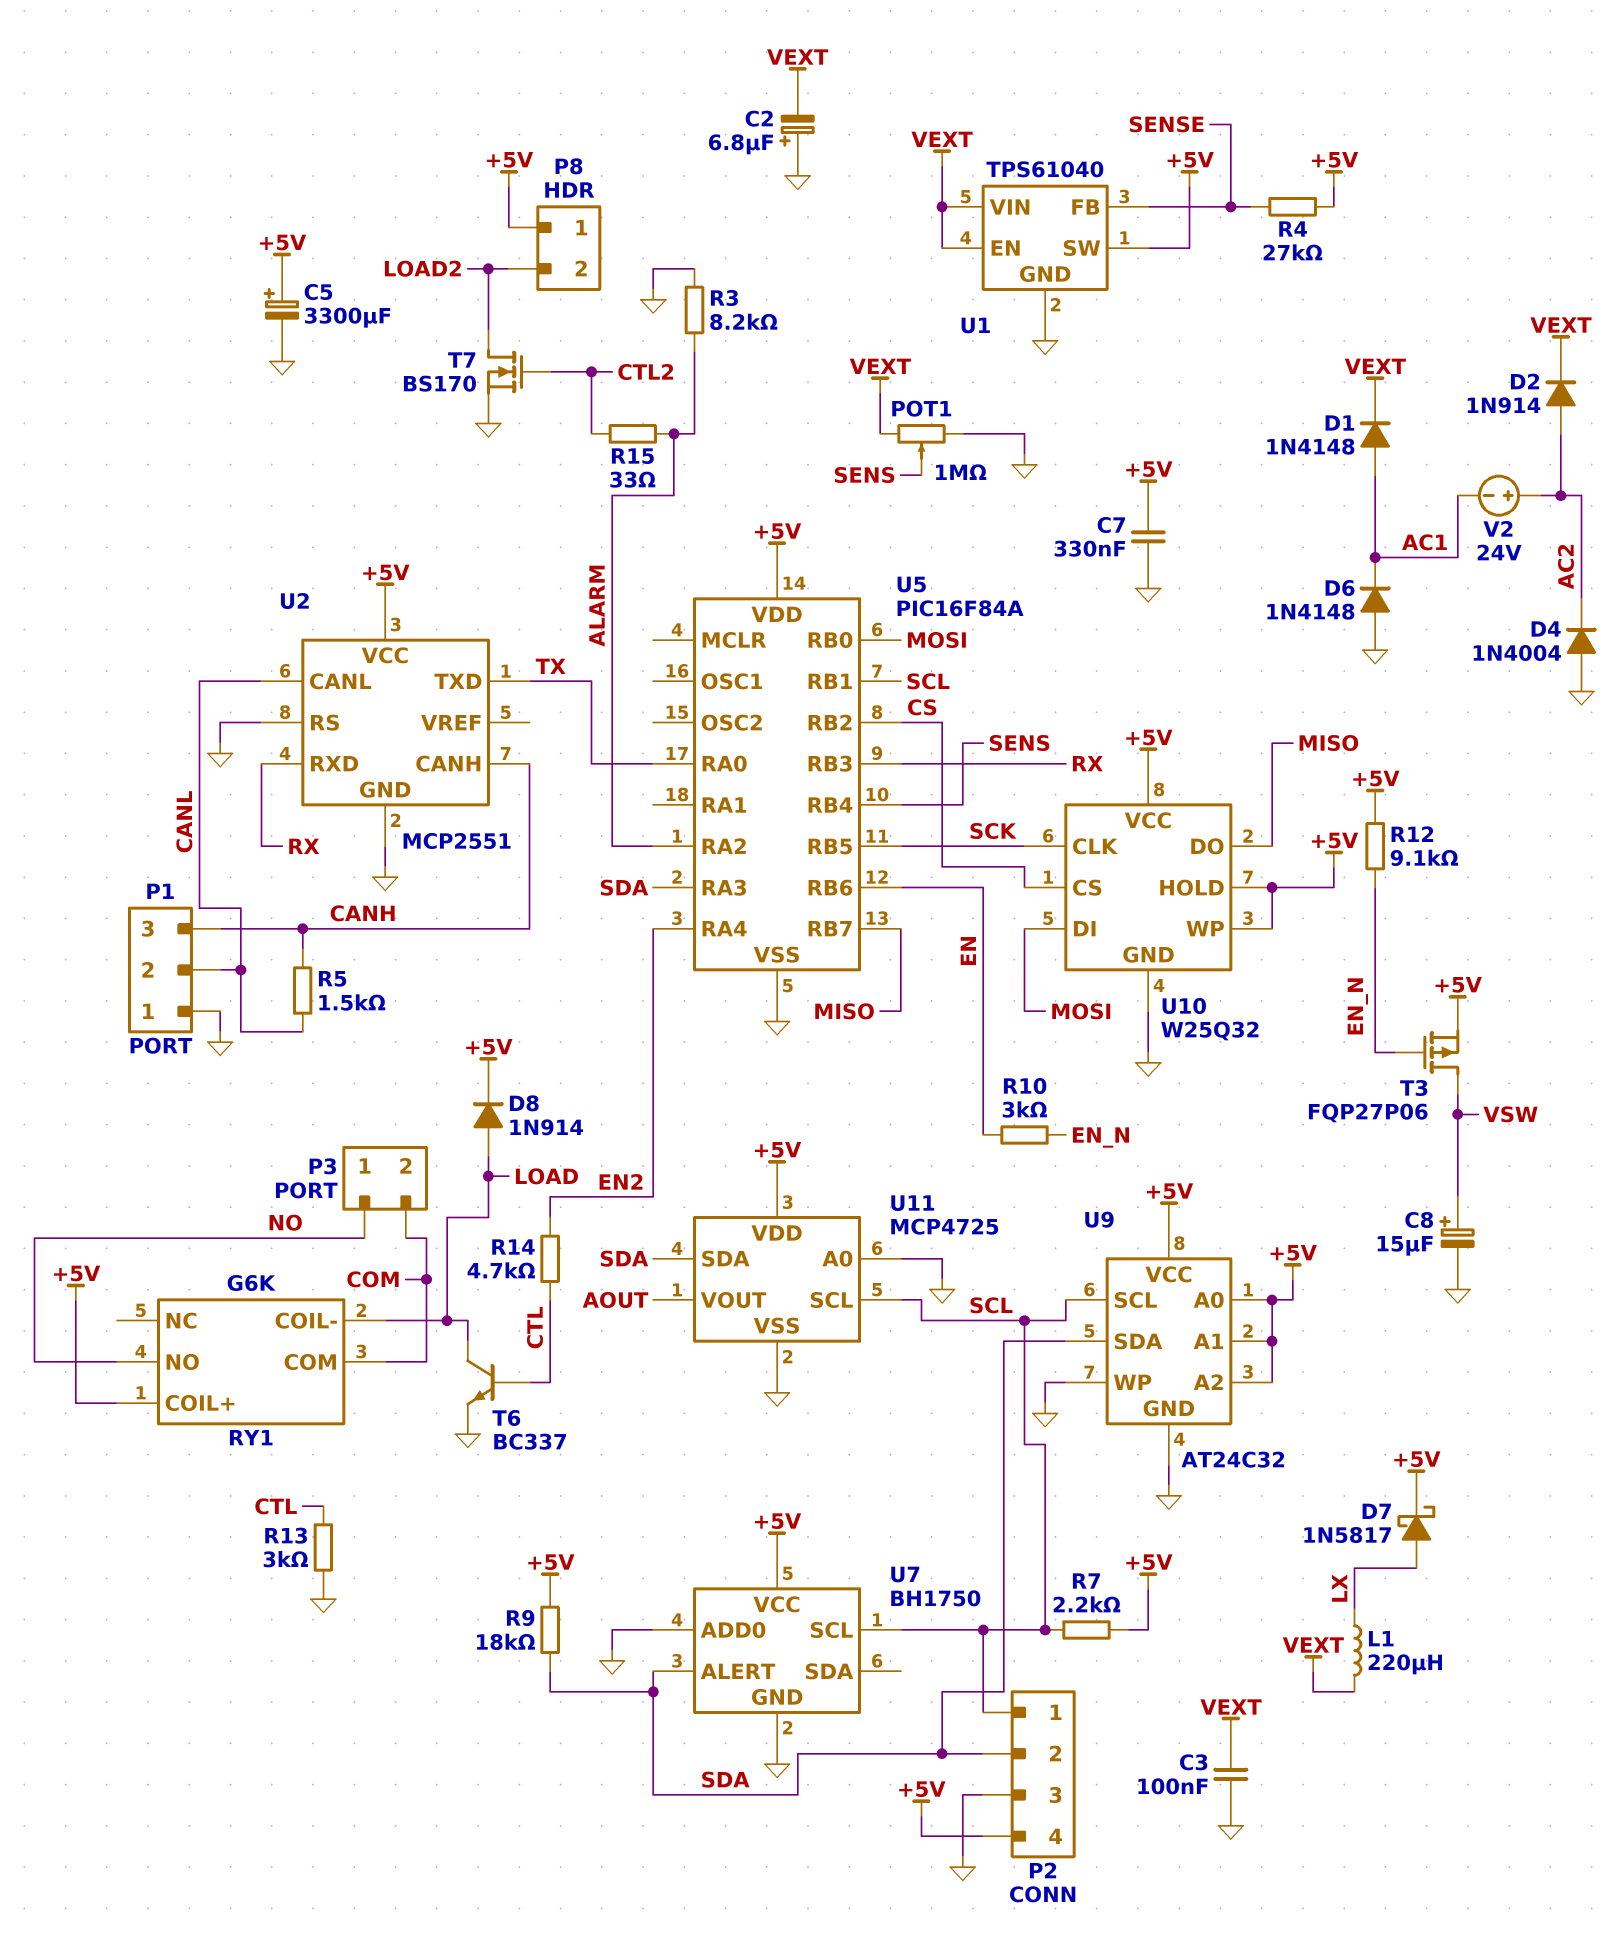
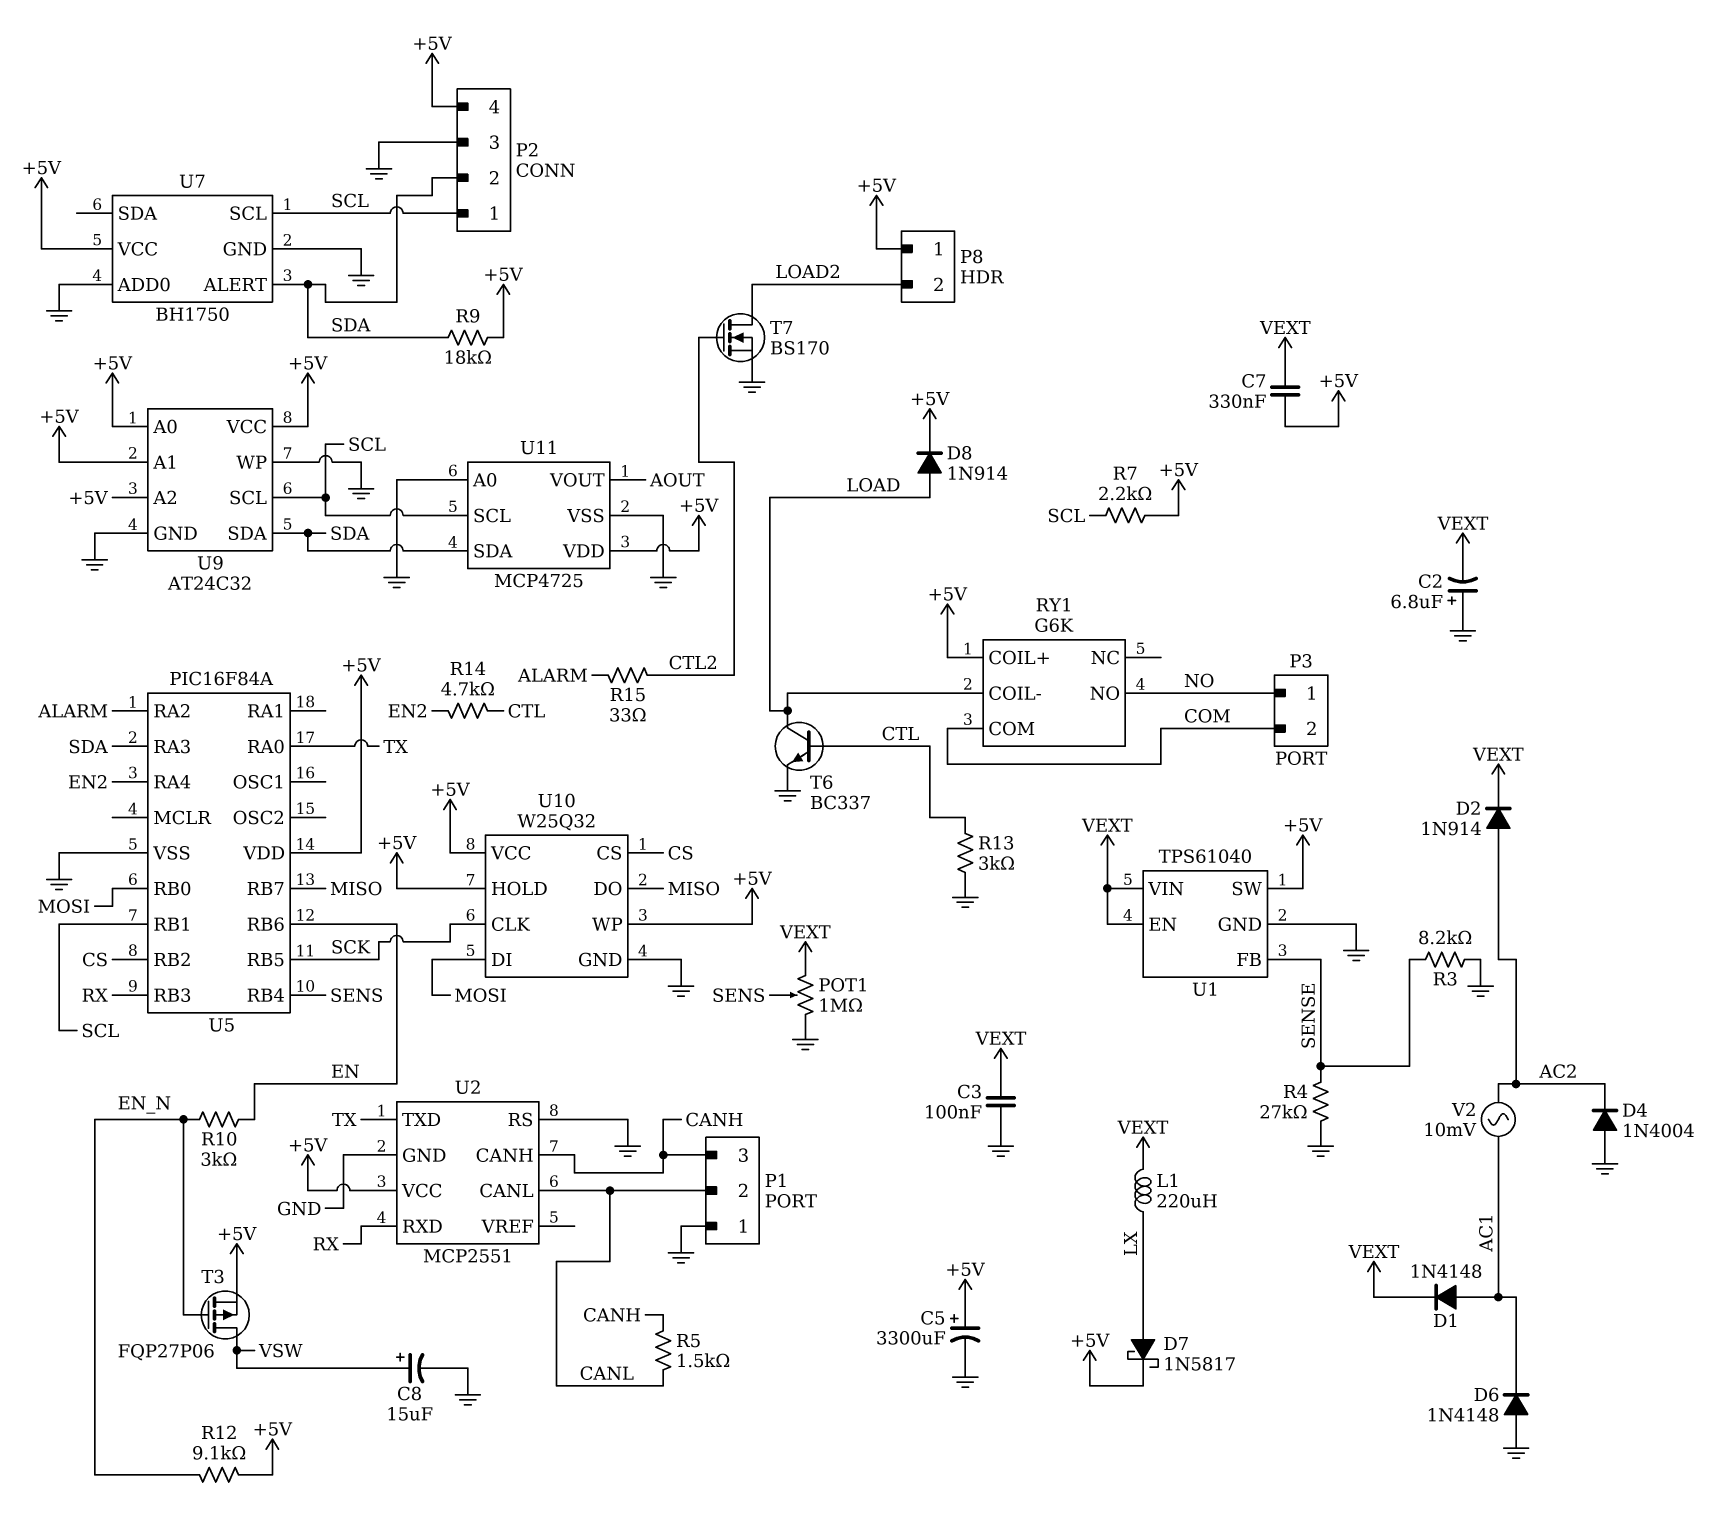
C7: 330nF (+5V, GND) -> 330nF (+5V, VEXT)
R3: 8.2k (ALARM, GND) -> 8.2k (GND, SENSE)
R4: 27k (+5V, SENSE) -> 27k (GND, SENSE)
V2: 24V (plus AC2, minus AC1) -> AC 10mV (AC1, AC2)

